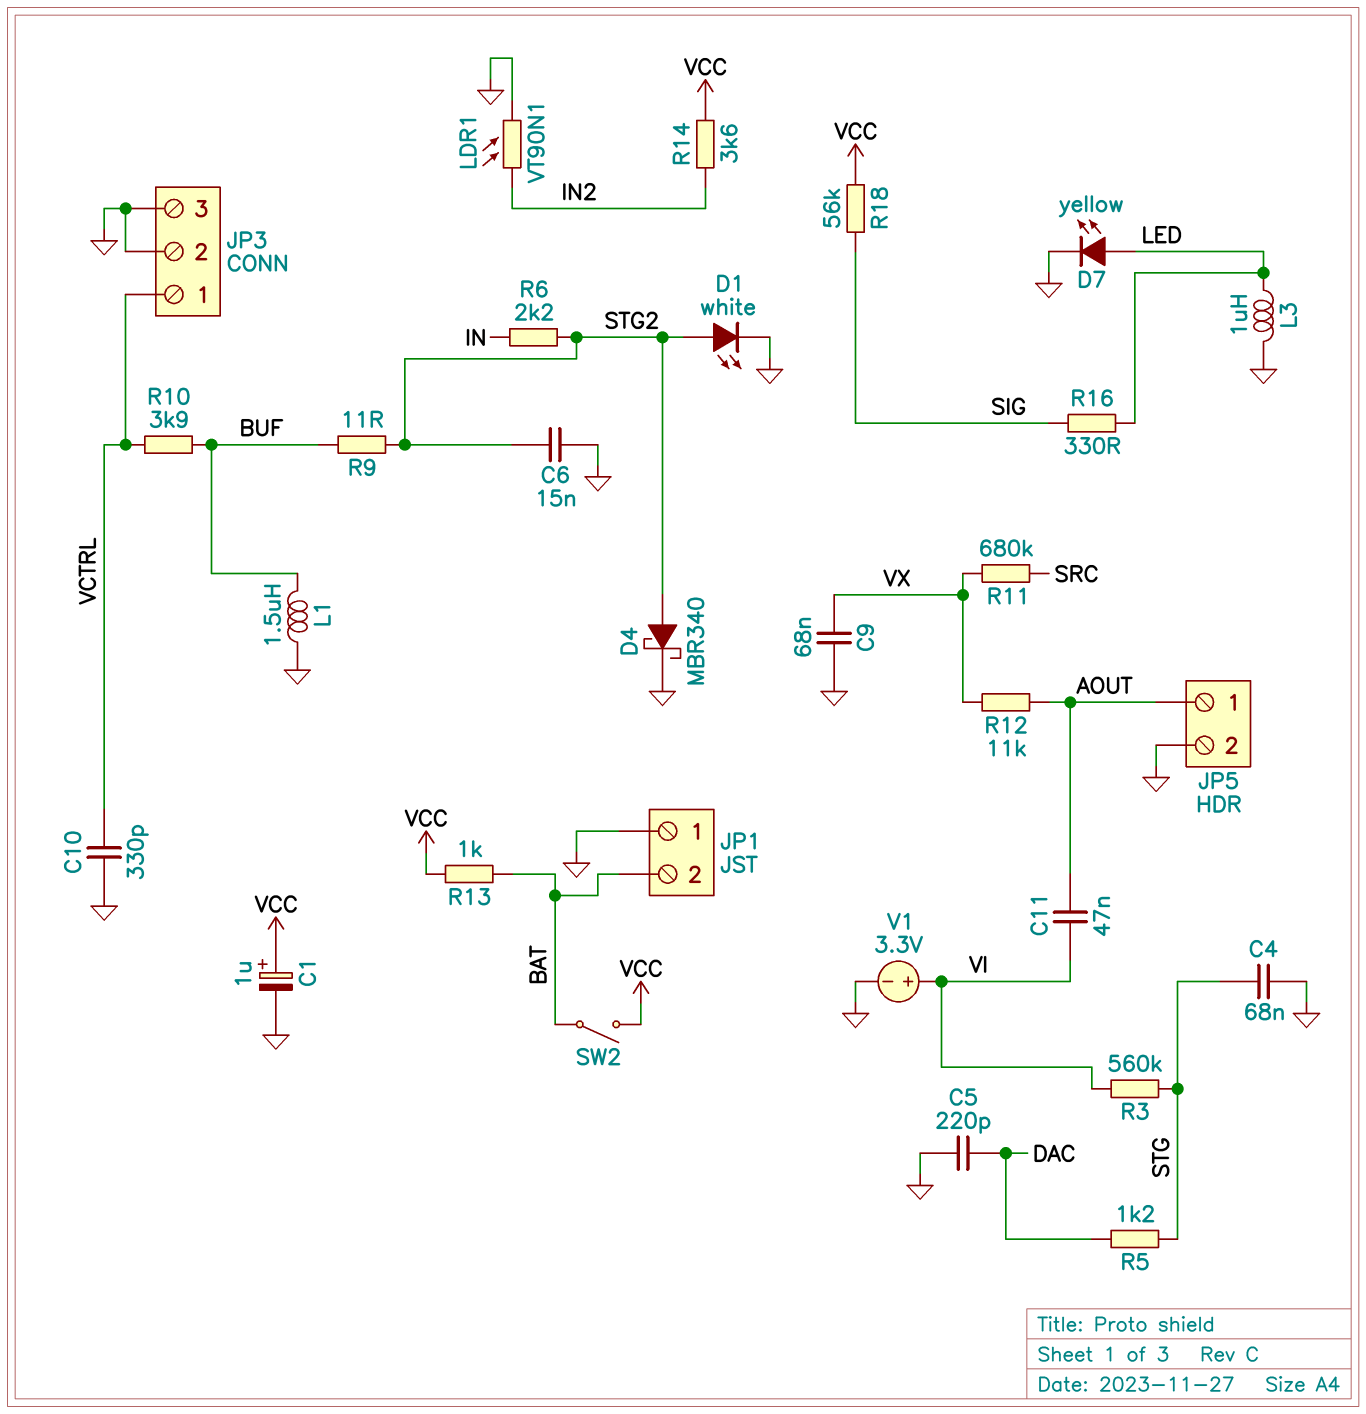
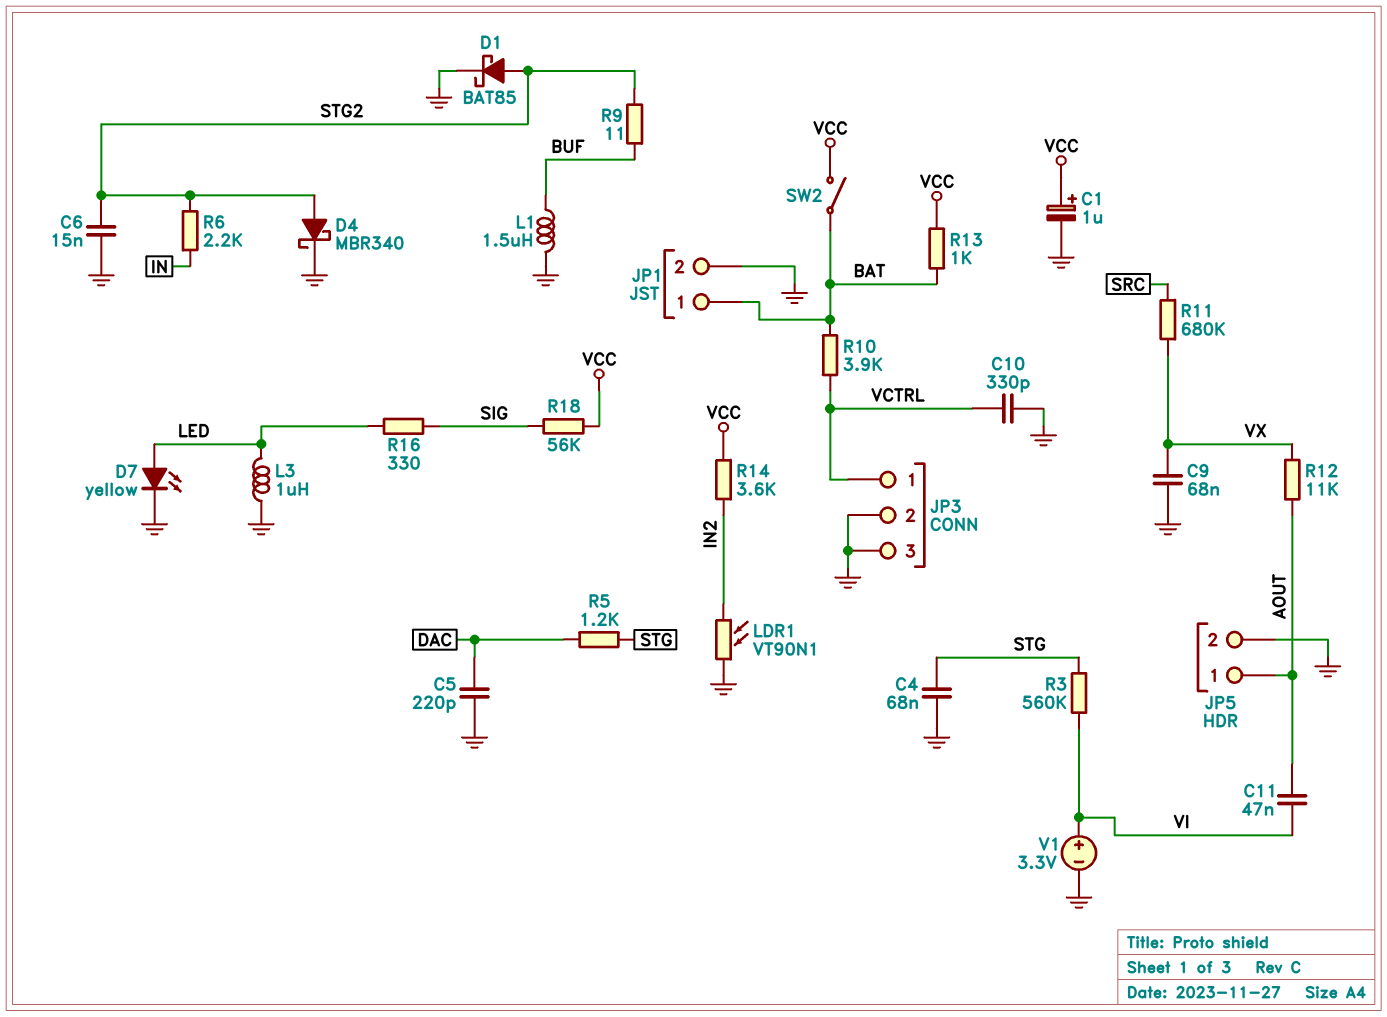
D1: LED white (A STG2, K GND) -> schottky BAT85 (A STG2, K GND)
JP1 pin 1: GND -> BAT
JP1 pin 2: BAT -> GND
R10: 3.9k (BUF, VCTRL) -> 3.9k (BAT, VCTRL)

